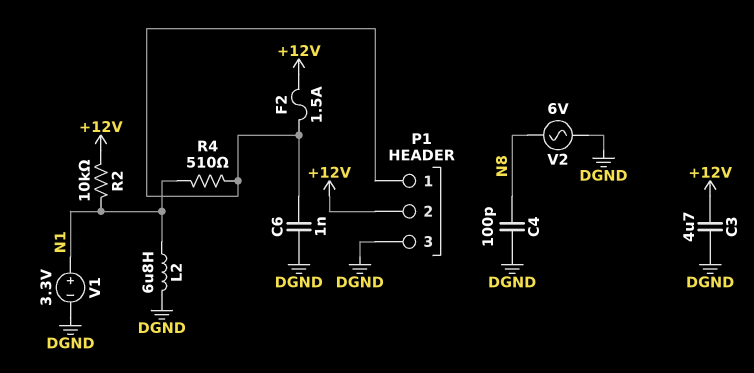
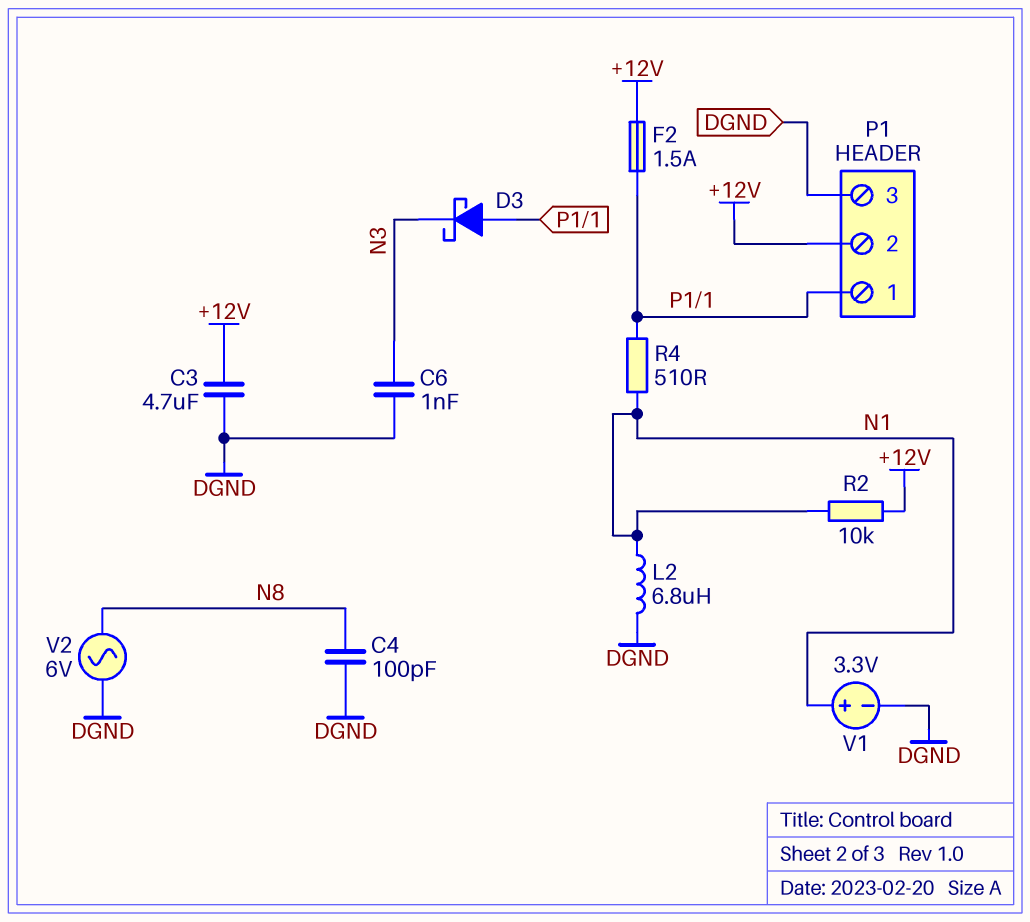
C6: 1nF (DGND, P1/1) -> 1nF (DGND, N3)
D3: none -> schottky (A P1/1, K N3)

